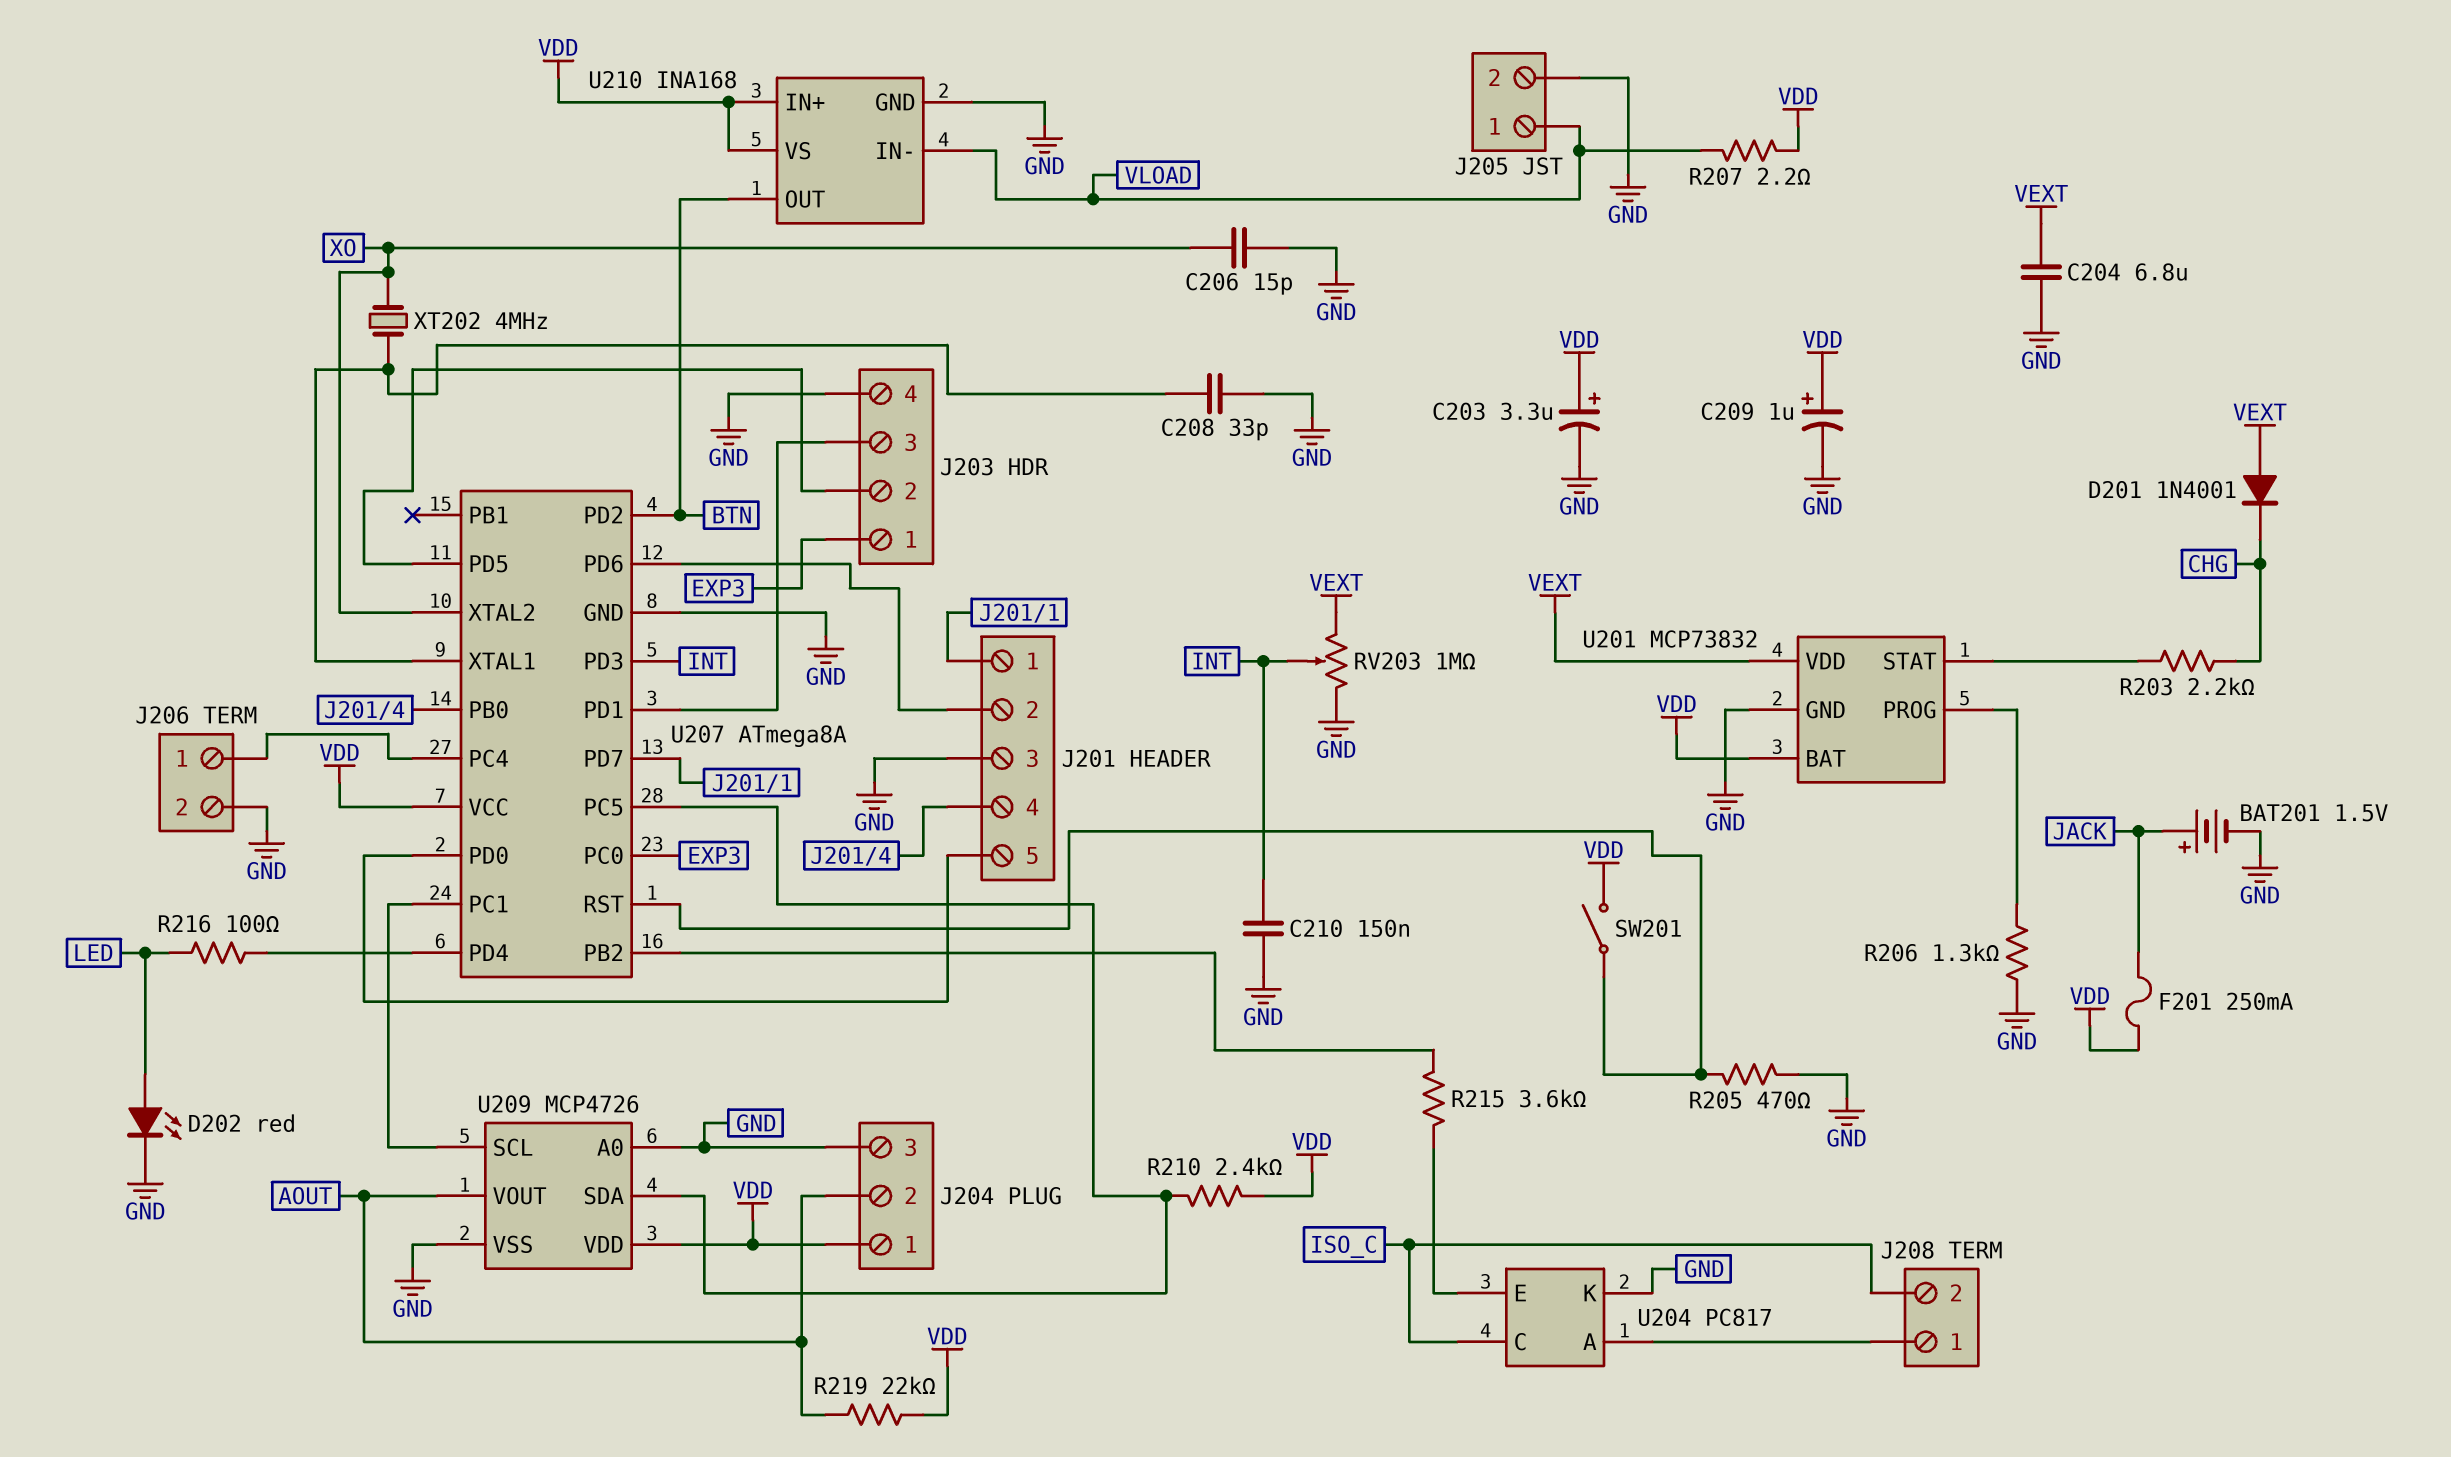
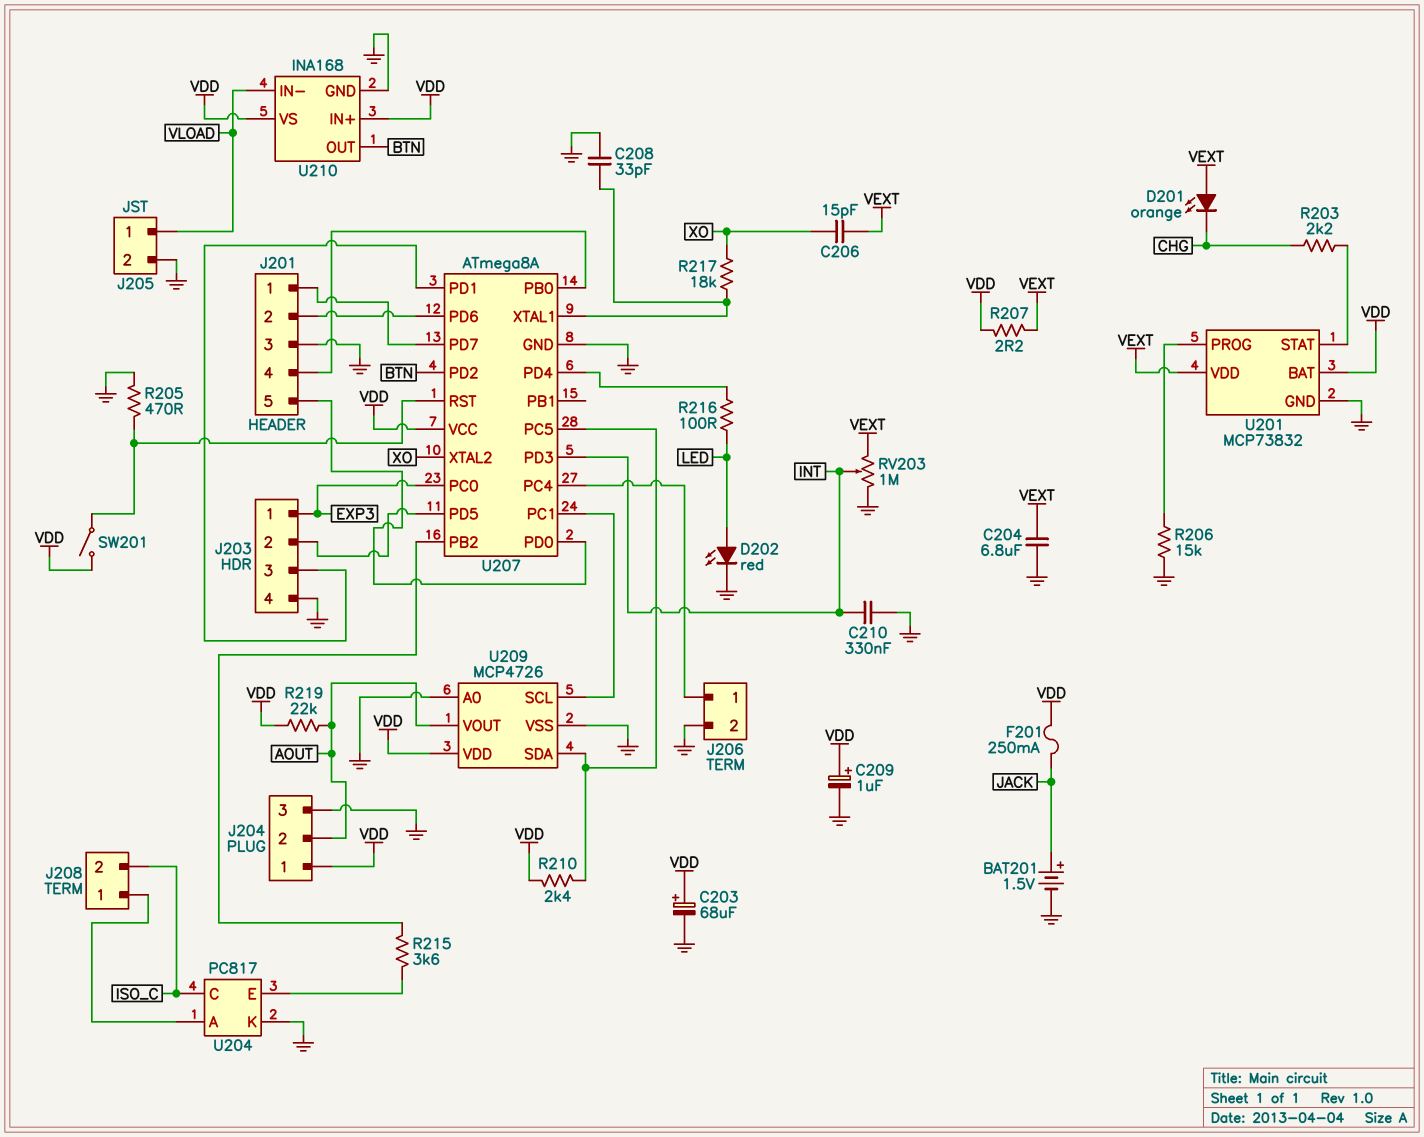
C203: 3.3uF (plus VDD, minus GND) -> 68uF (plus VDD, minus GND)
C206: 15pF (GND, XO) -> 15pF (VEXT, XO)
C210: 150nF (GND, INT) -> 330nF (GND, INT)
D201: diode 1N4001 (A VEXT, K CHG) -> LED orange (A VEXT, K CHG)
R206: 1.3k (GND, U201/PROG) -> 15k (GND, U201/PROG)
R207: 2.2 (VDD, VLOAD) -> 2.2 (VDD, VEXT)
R217: none -> 18k (U207/XTAL1, XO)
XT202: 4MHz (U207/XTAL1, XO) -> none

